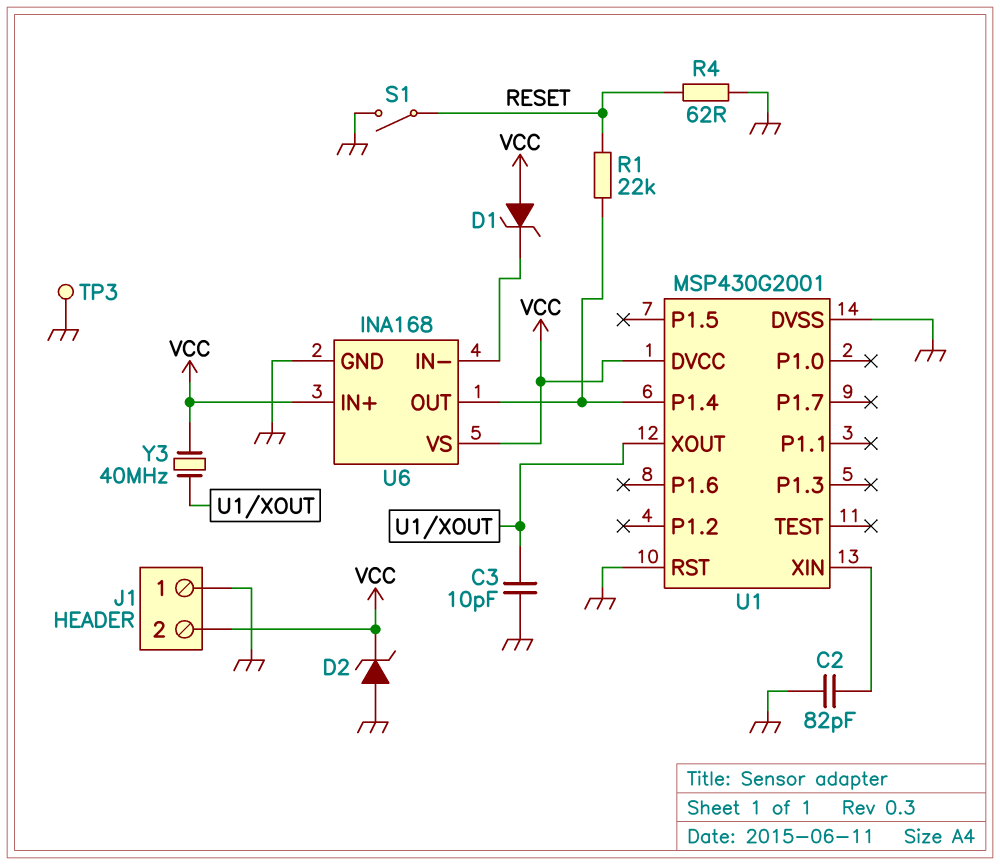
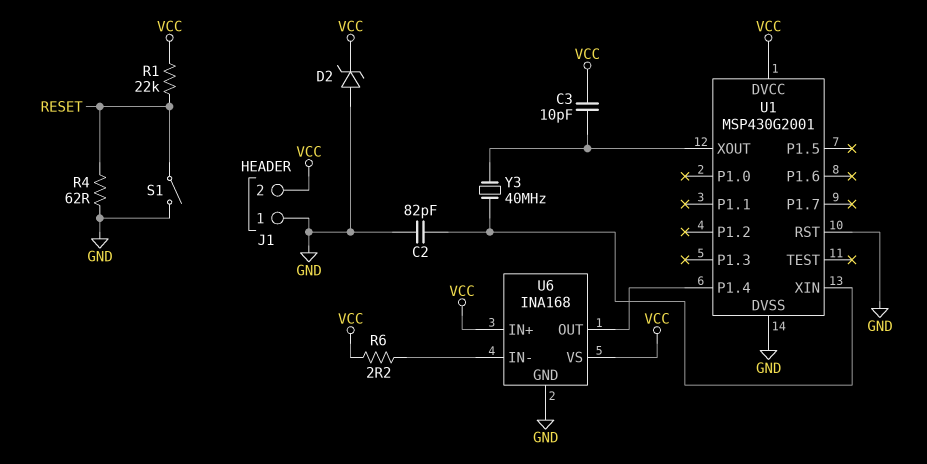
C3: 10pF (GND, U1/XOUT) -> 10pF (U1/XOUT, VCC)
D1: zener (A VCC, K U6/IN-) -> none
R1: 22k (RESET, U1/P1.4) -> 22k (RESET, VCC)
R6: none -> 2.2 (U6/IN-, VCC)
TP3: test point (GND) -> none
Y3: 40MHz (U1/XOUT, VCC) -> 40MHz (U1/XIN, U1/XOUT)

